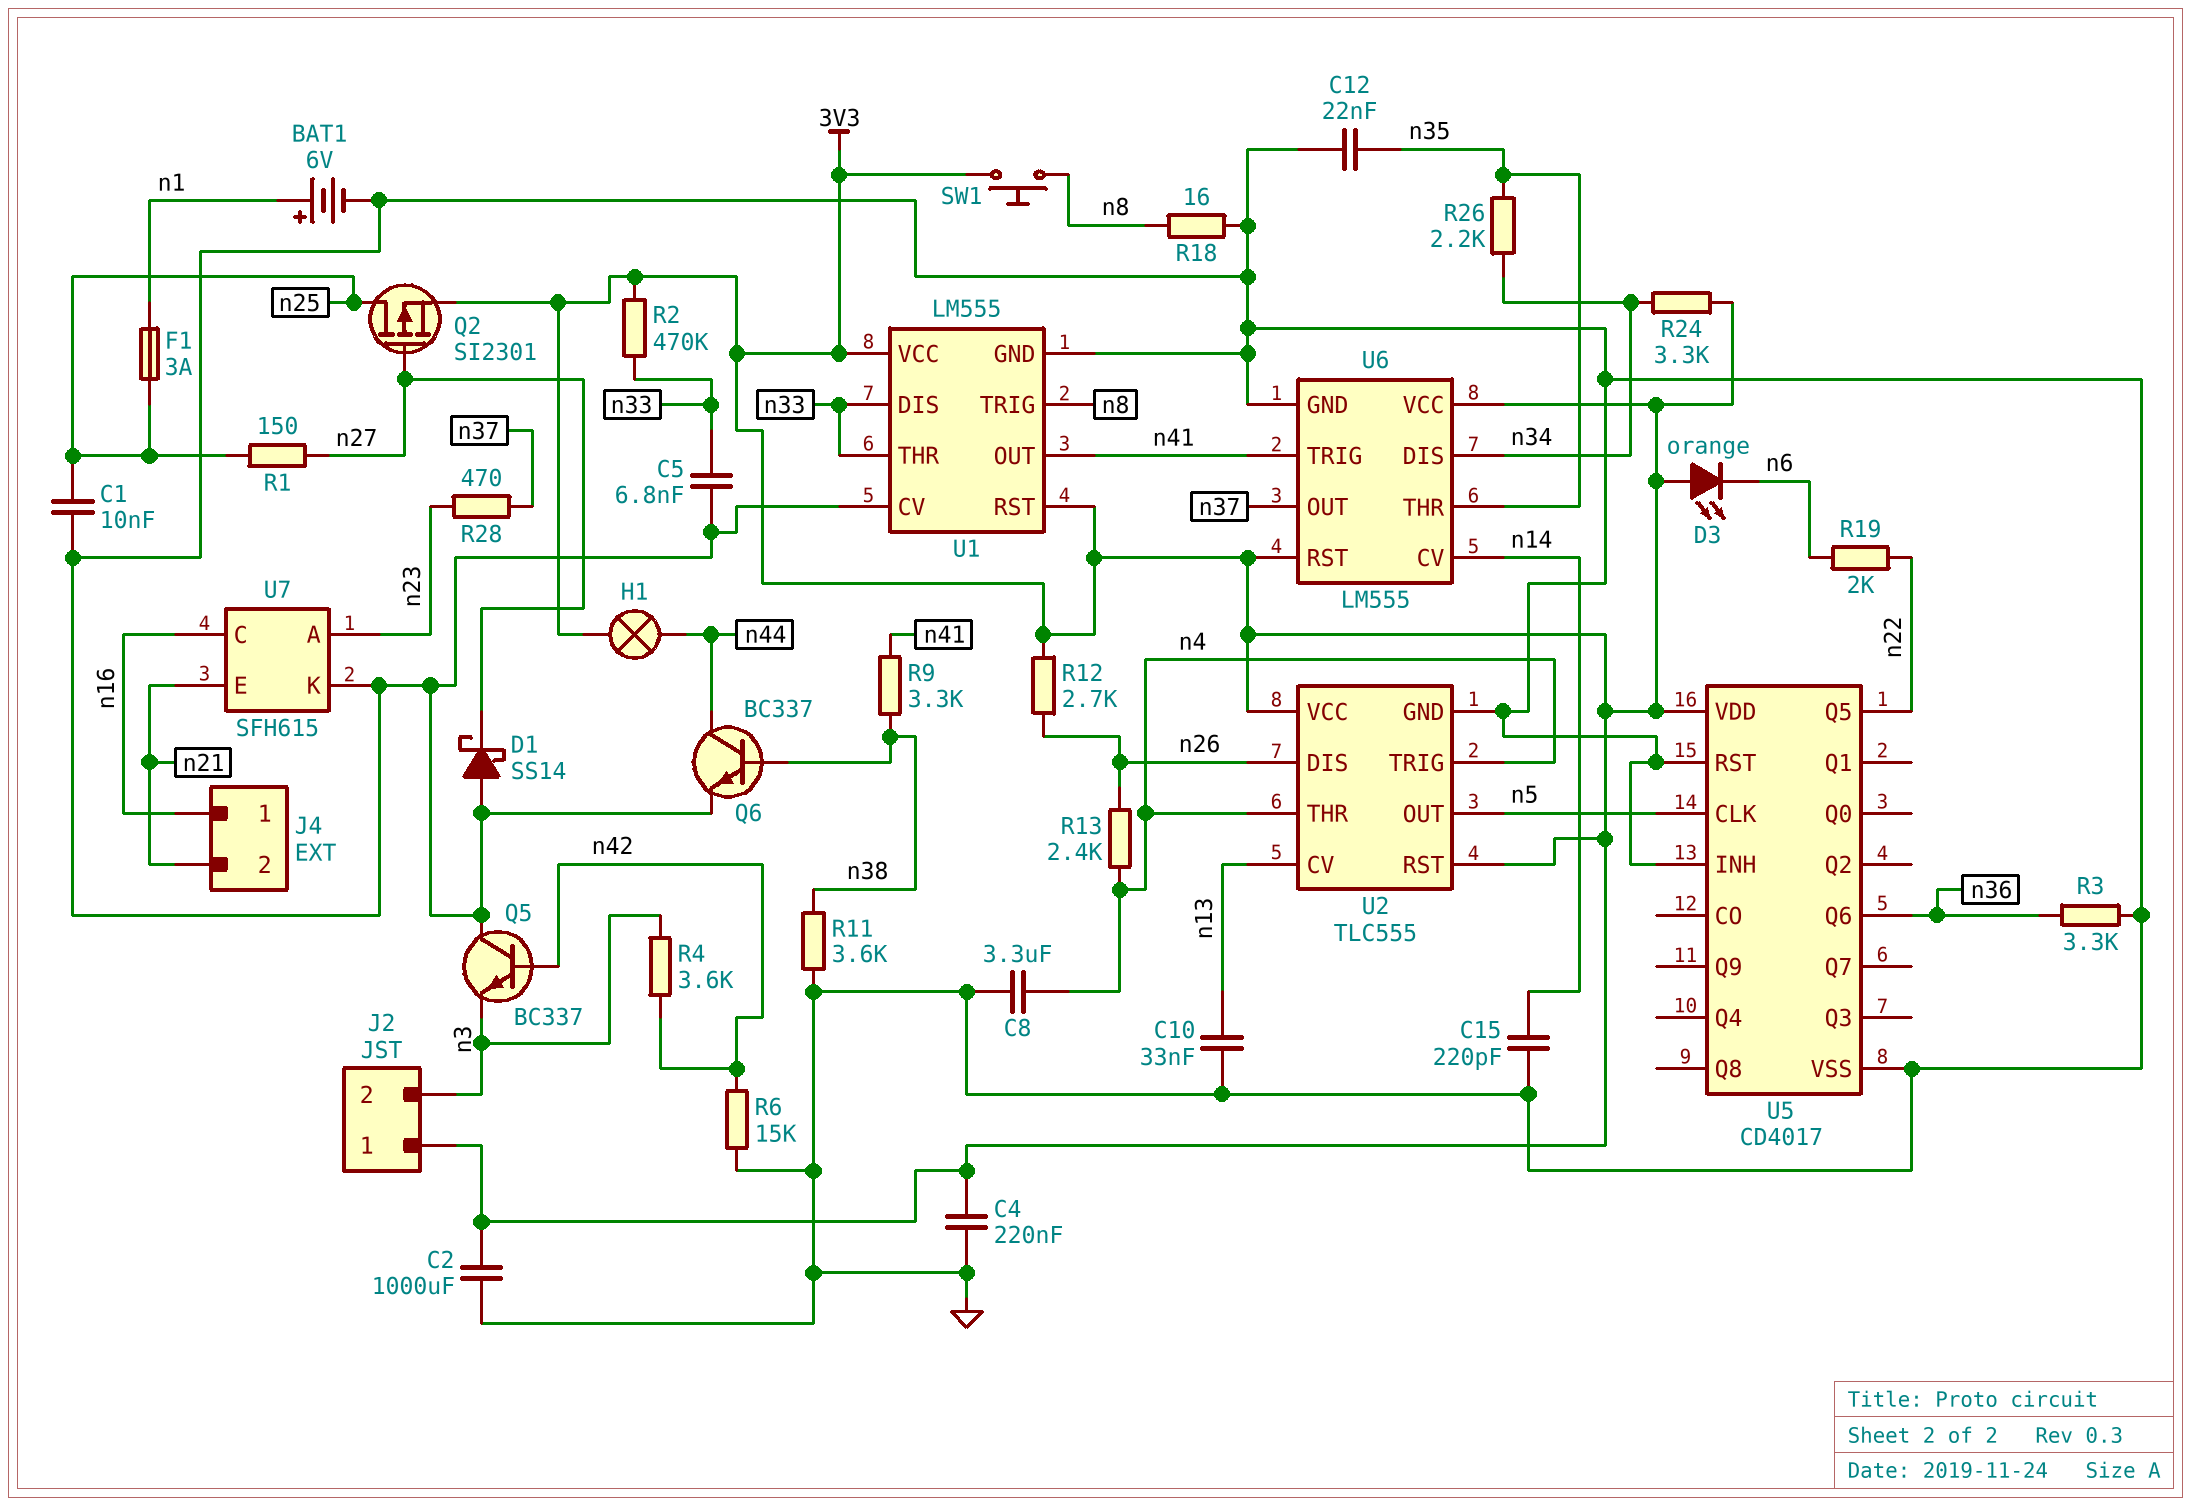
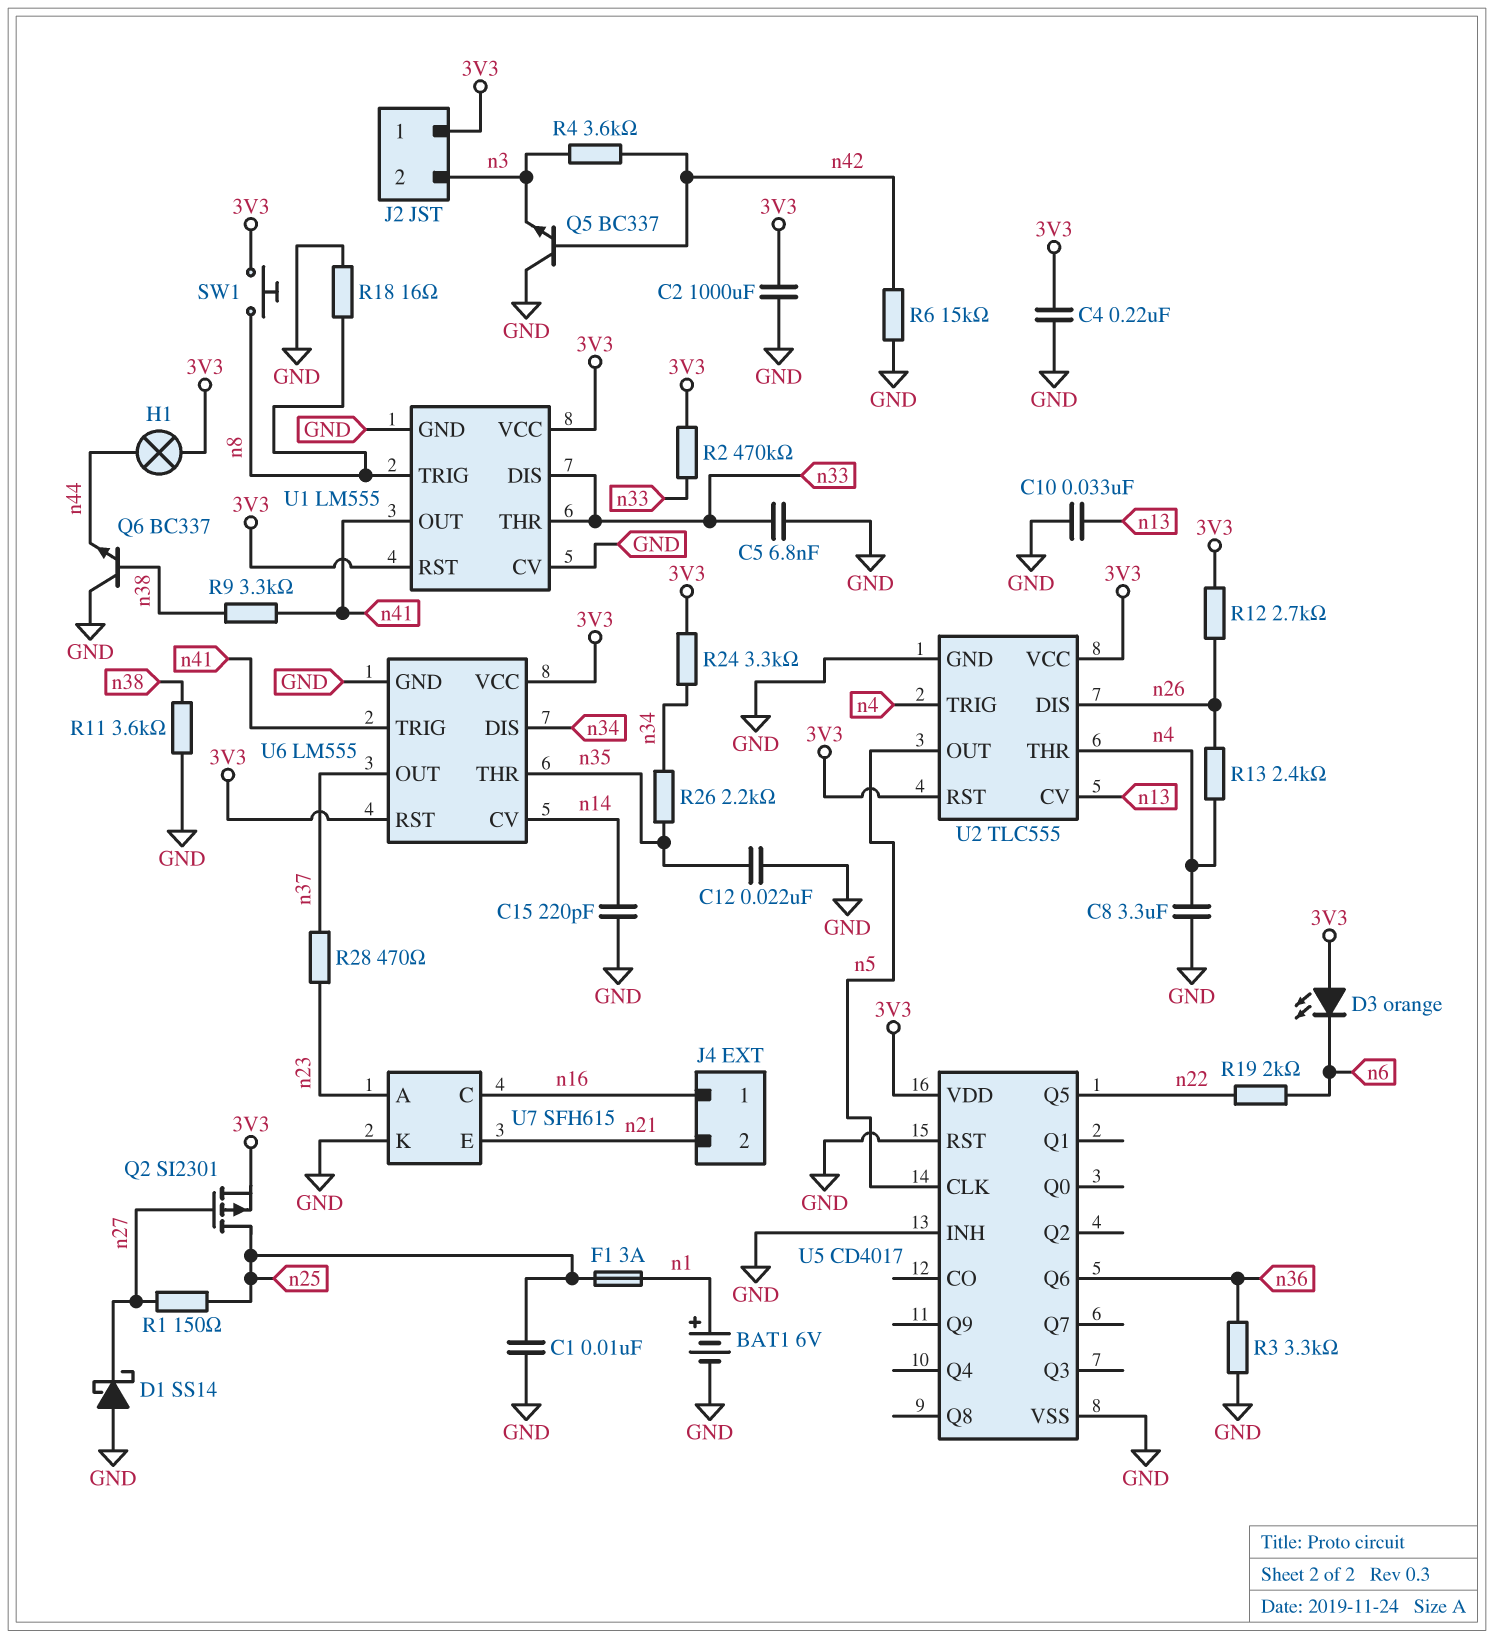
Q6: NPN BC337 (B n38, C n44, E GND) -> NPN BC337 (B n38, C GND, E n44)

